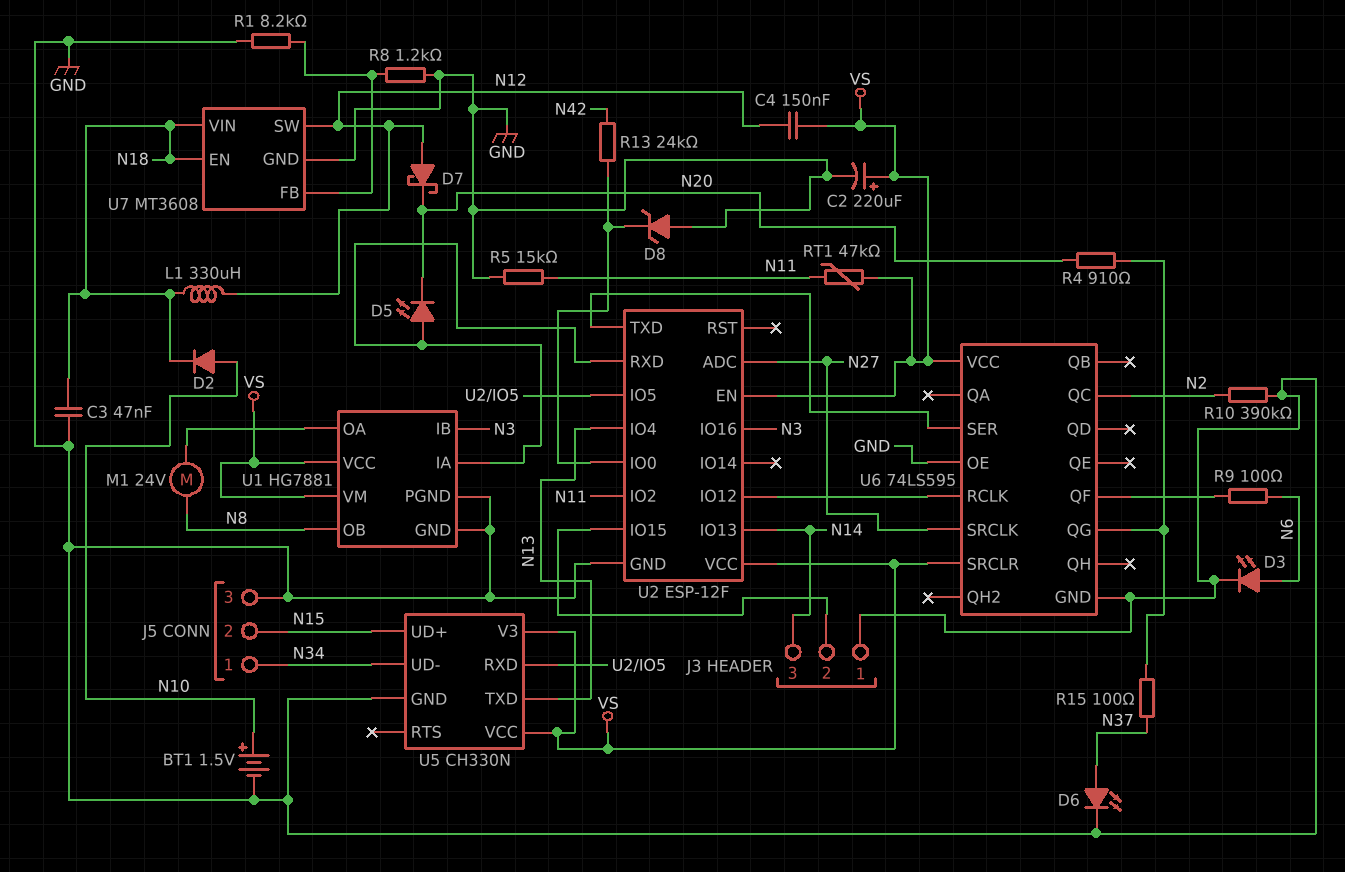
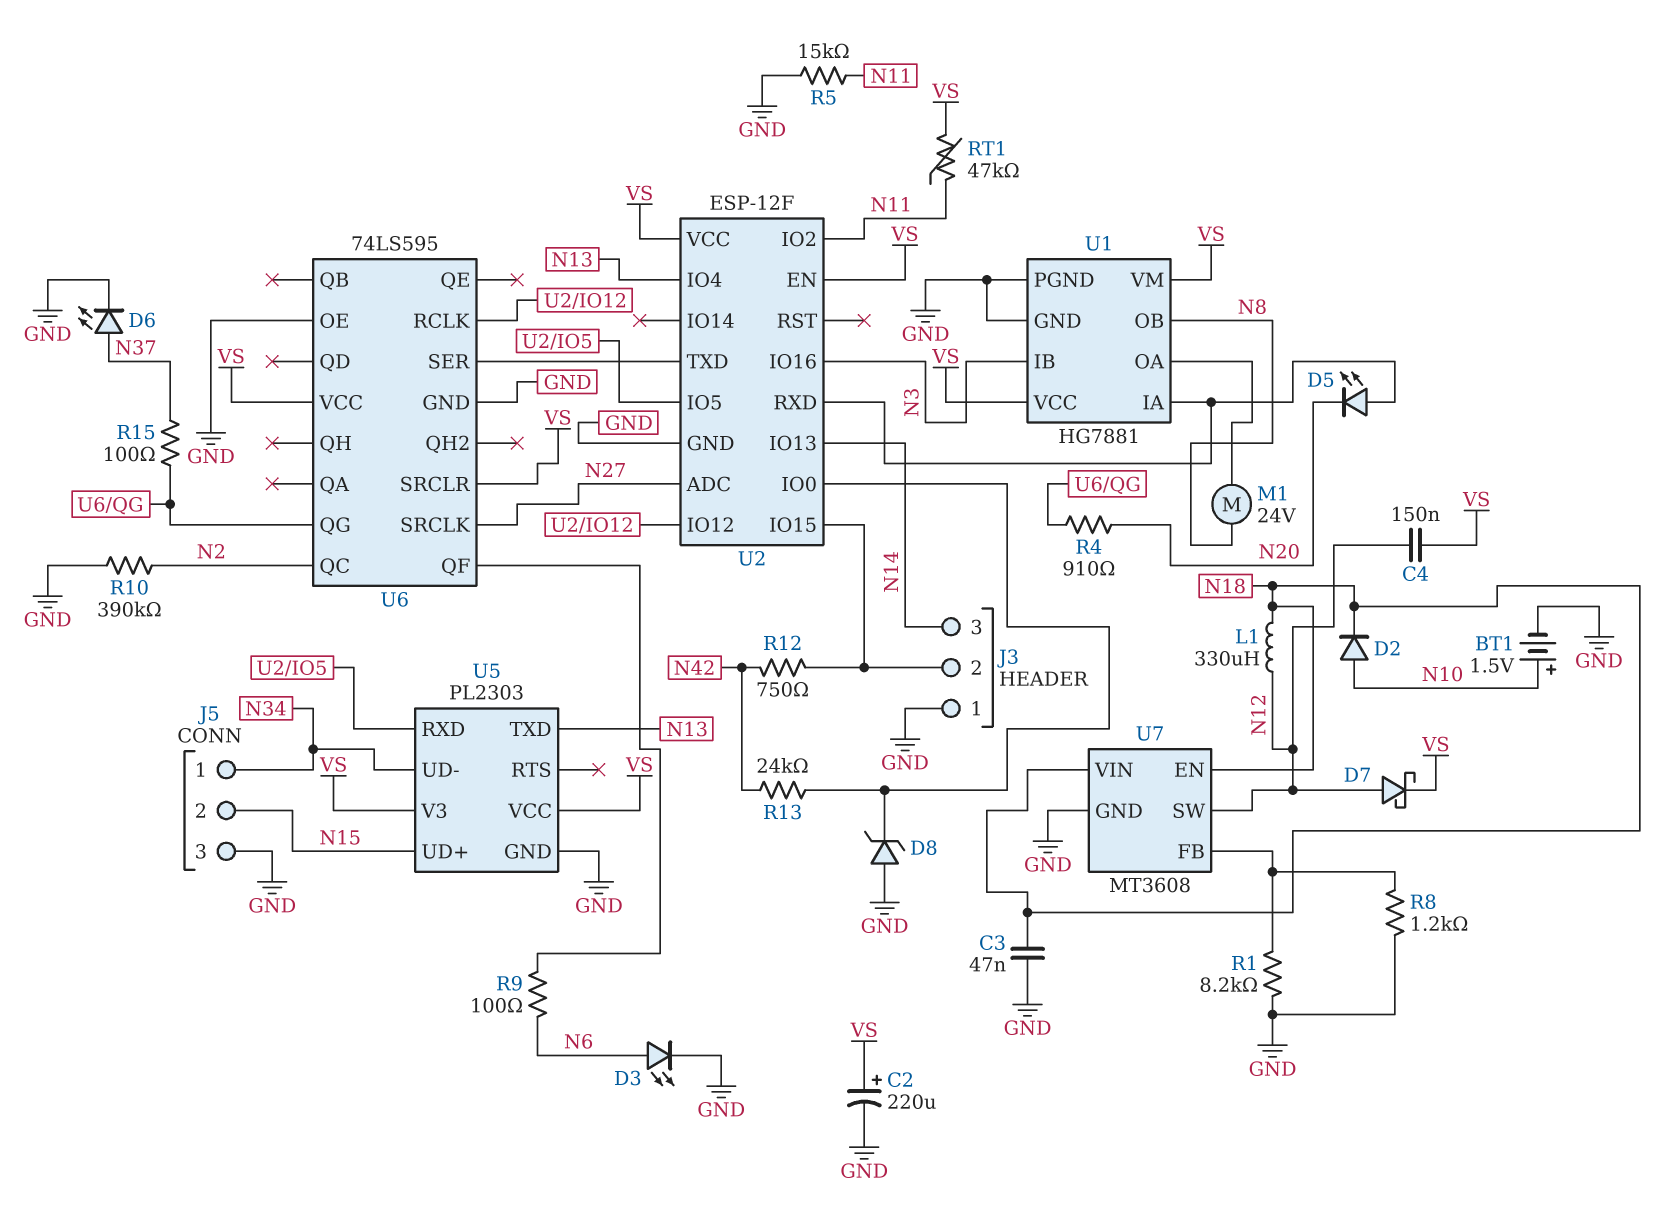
D7: schottky (A N12, K N20) -> schottky (A N12, K VS)
R12: none -> 750 (J3/2, N42)
U5: CH330N -> PL2303

